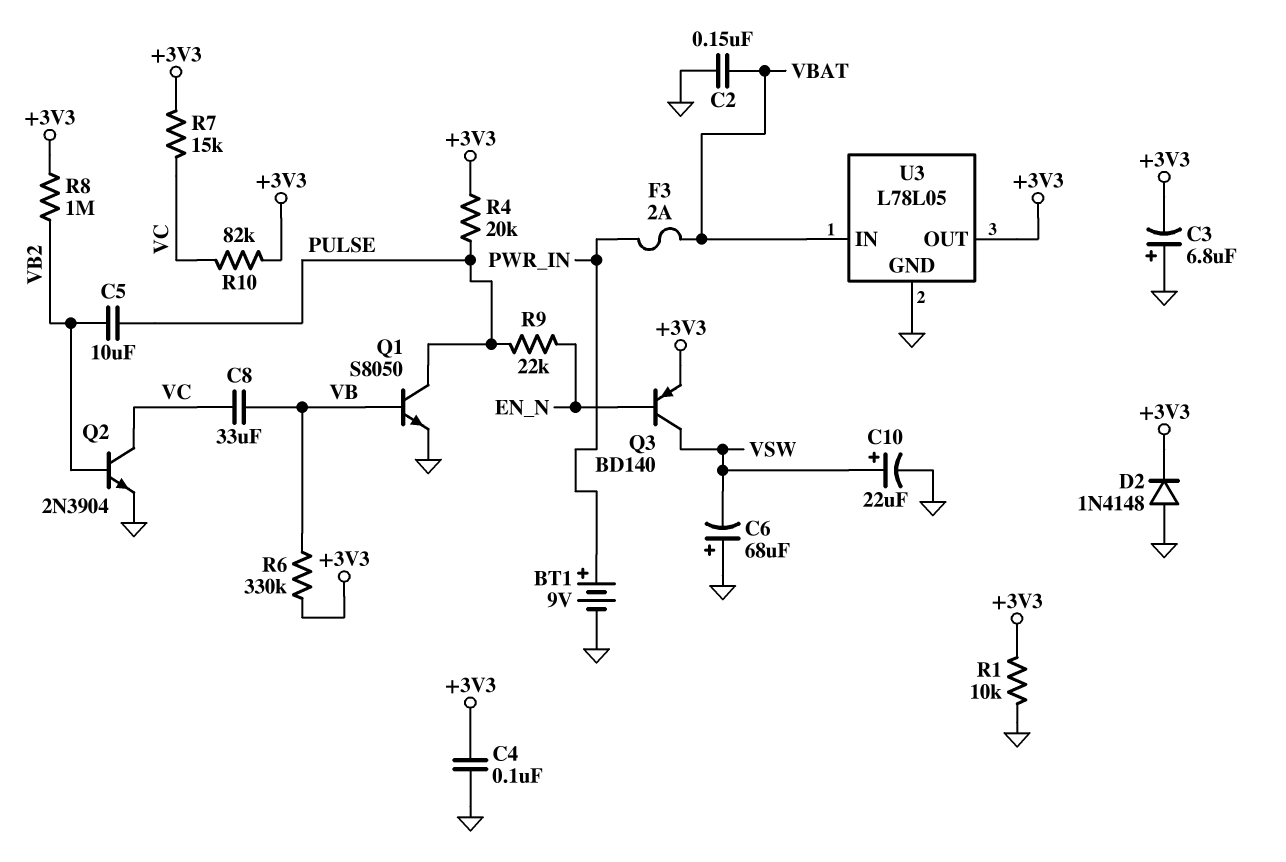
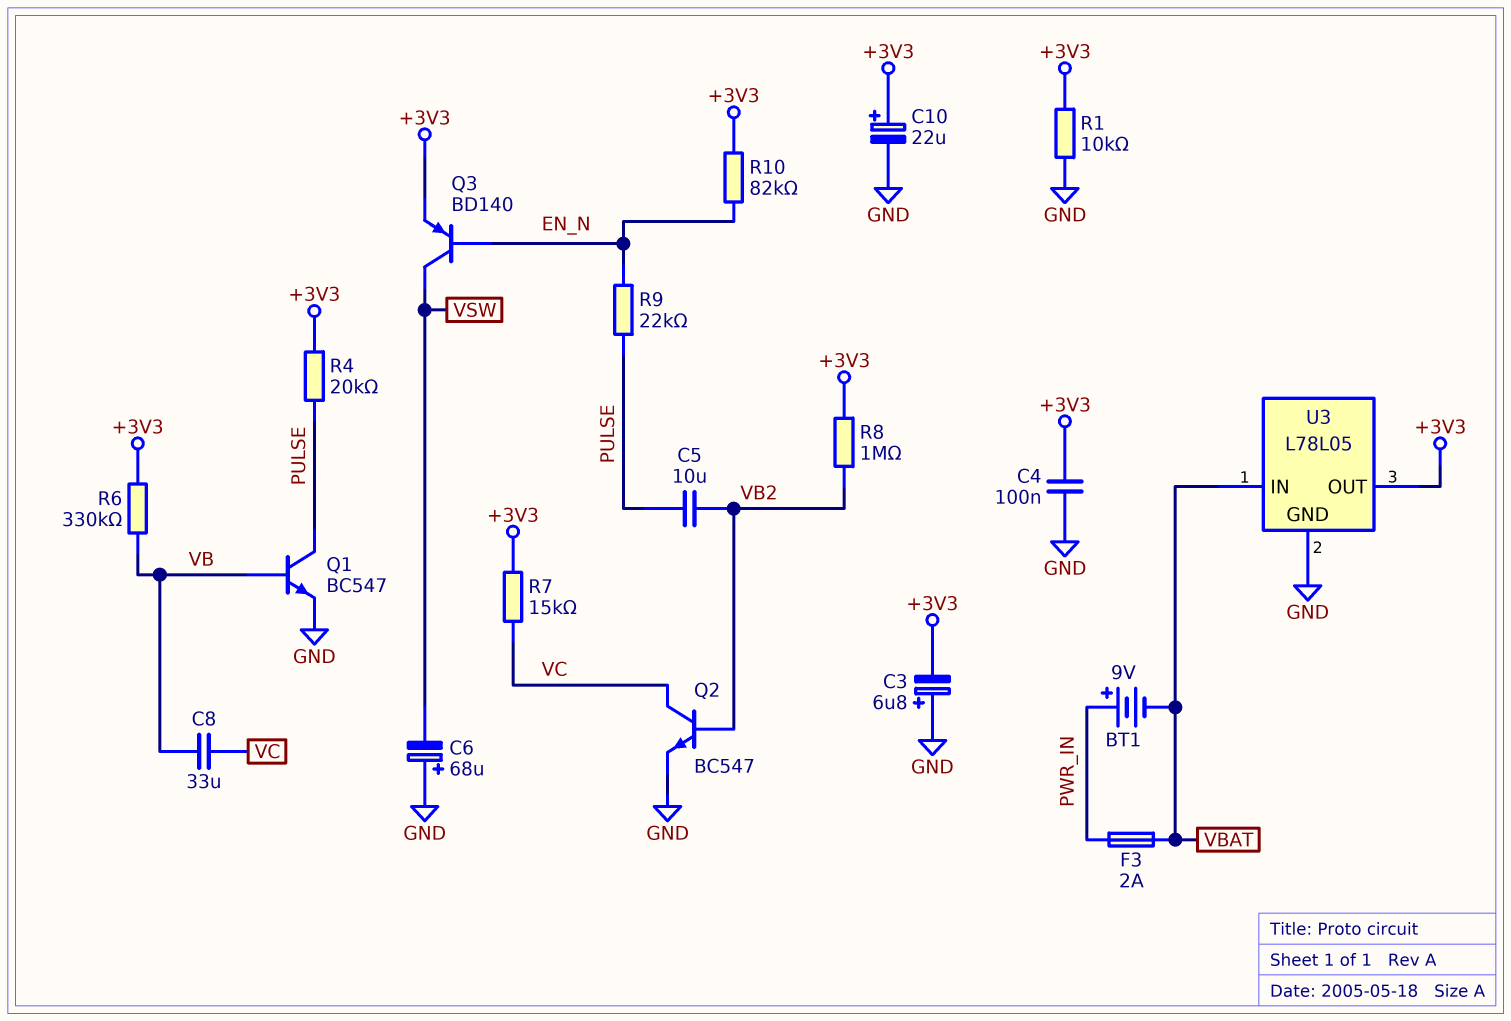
BT1: 9V (plus PWR_IN, minus GND) -> 9V (plus PWR_IN, minus VBAT)
C2: 150nF (GND, VBAT) -> none
C10: 22uF (plus VSW, minus GND) -> 22uF (plus +3V3, minus GND)
D2: diode 1N4148 (A GND, K +3V3) -> none
Q1: NPN S8050 (B VB, C PULSE, E GND) -> NPN BC547 (B VB, C PULSE, E GND)
Q2: NPN 2N3904 (B VB2, C VC, E GND) -> NPN BC547 (B VB2, C VC, E GND)
R10: 82k (+3V3, VC) -> 82k (+3V3, EN_N)

